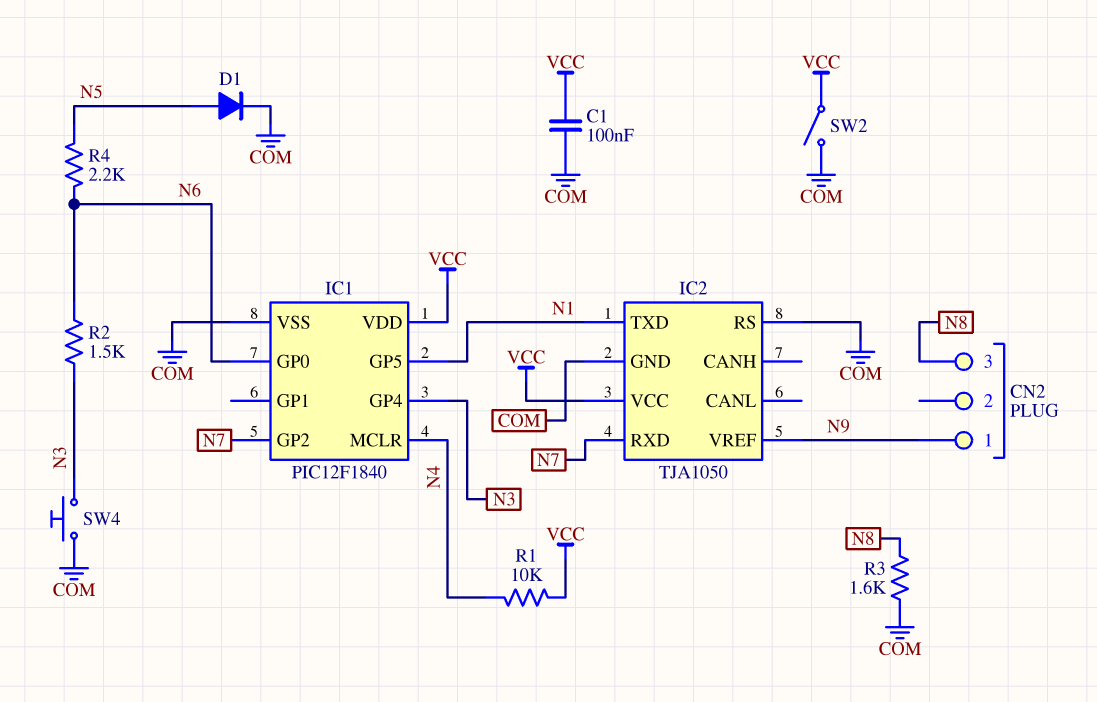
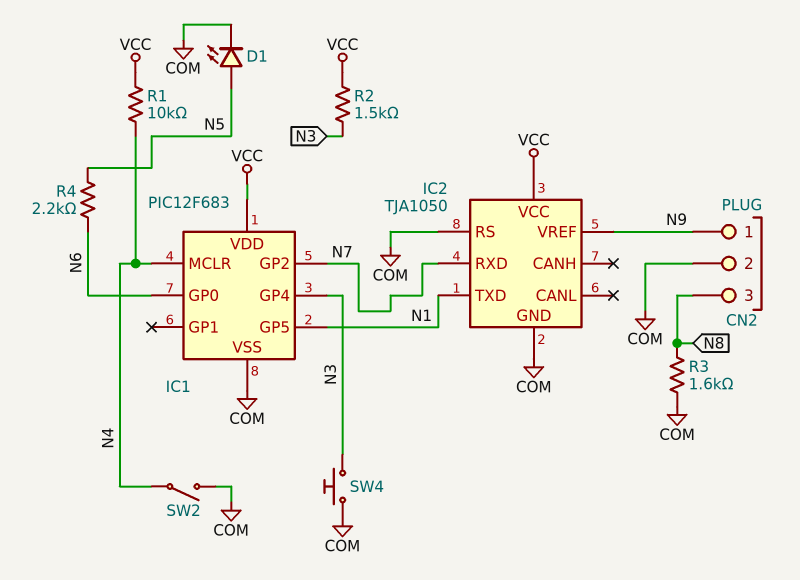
C1: 100nF (COM, VCC) -> none
CN2 pin 2: none -> COM
D1: diode (A N5, K COM) -> LED (A N5, K COM)
IC1: PIC12F1840 -> PIC12F683
R2: 1.5k (N3, N6) -> 1.5k (N3, VCC)
SW2: switch (COM, VCC) -> switch (COM, N4)

